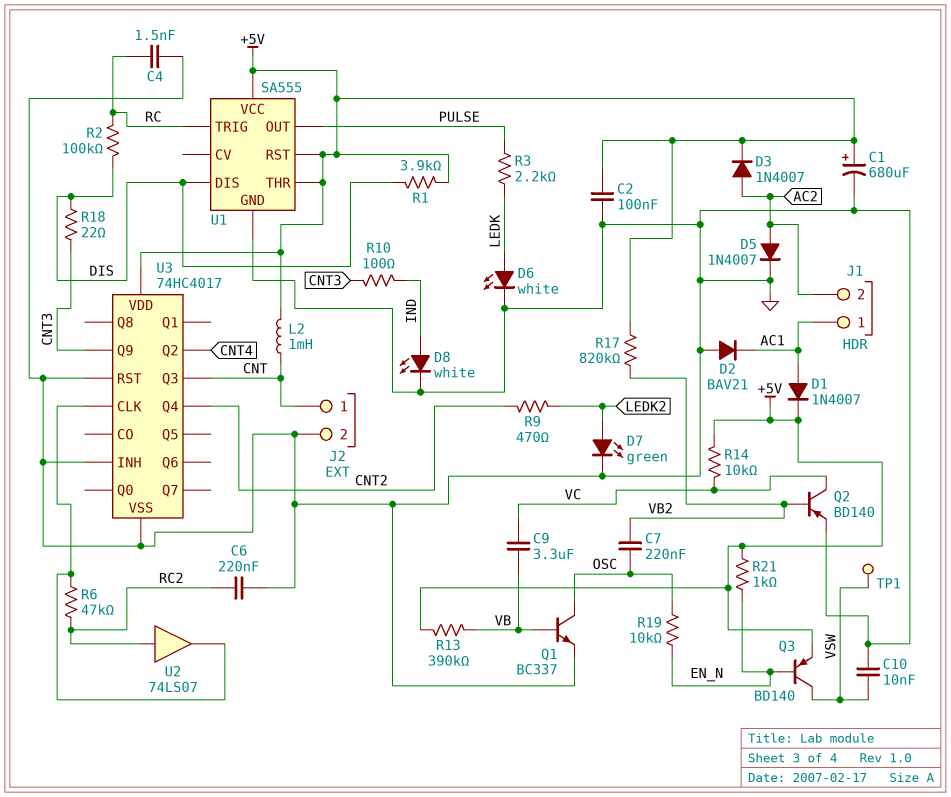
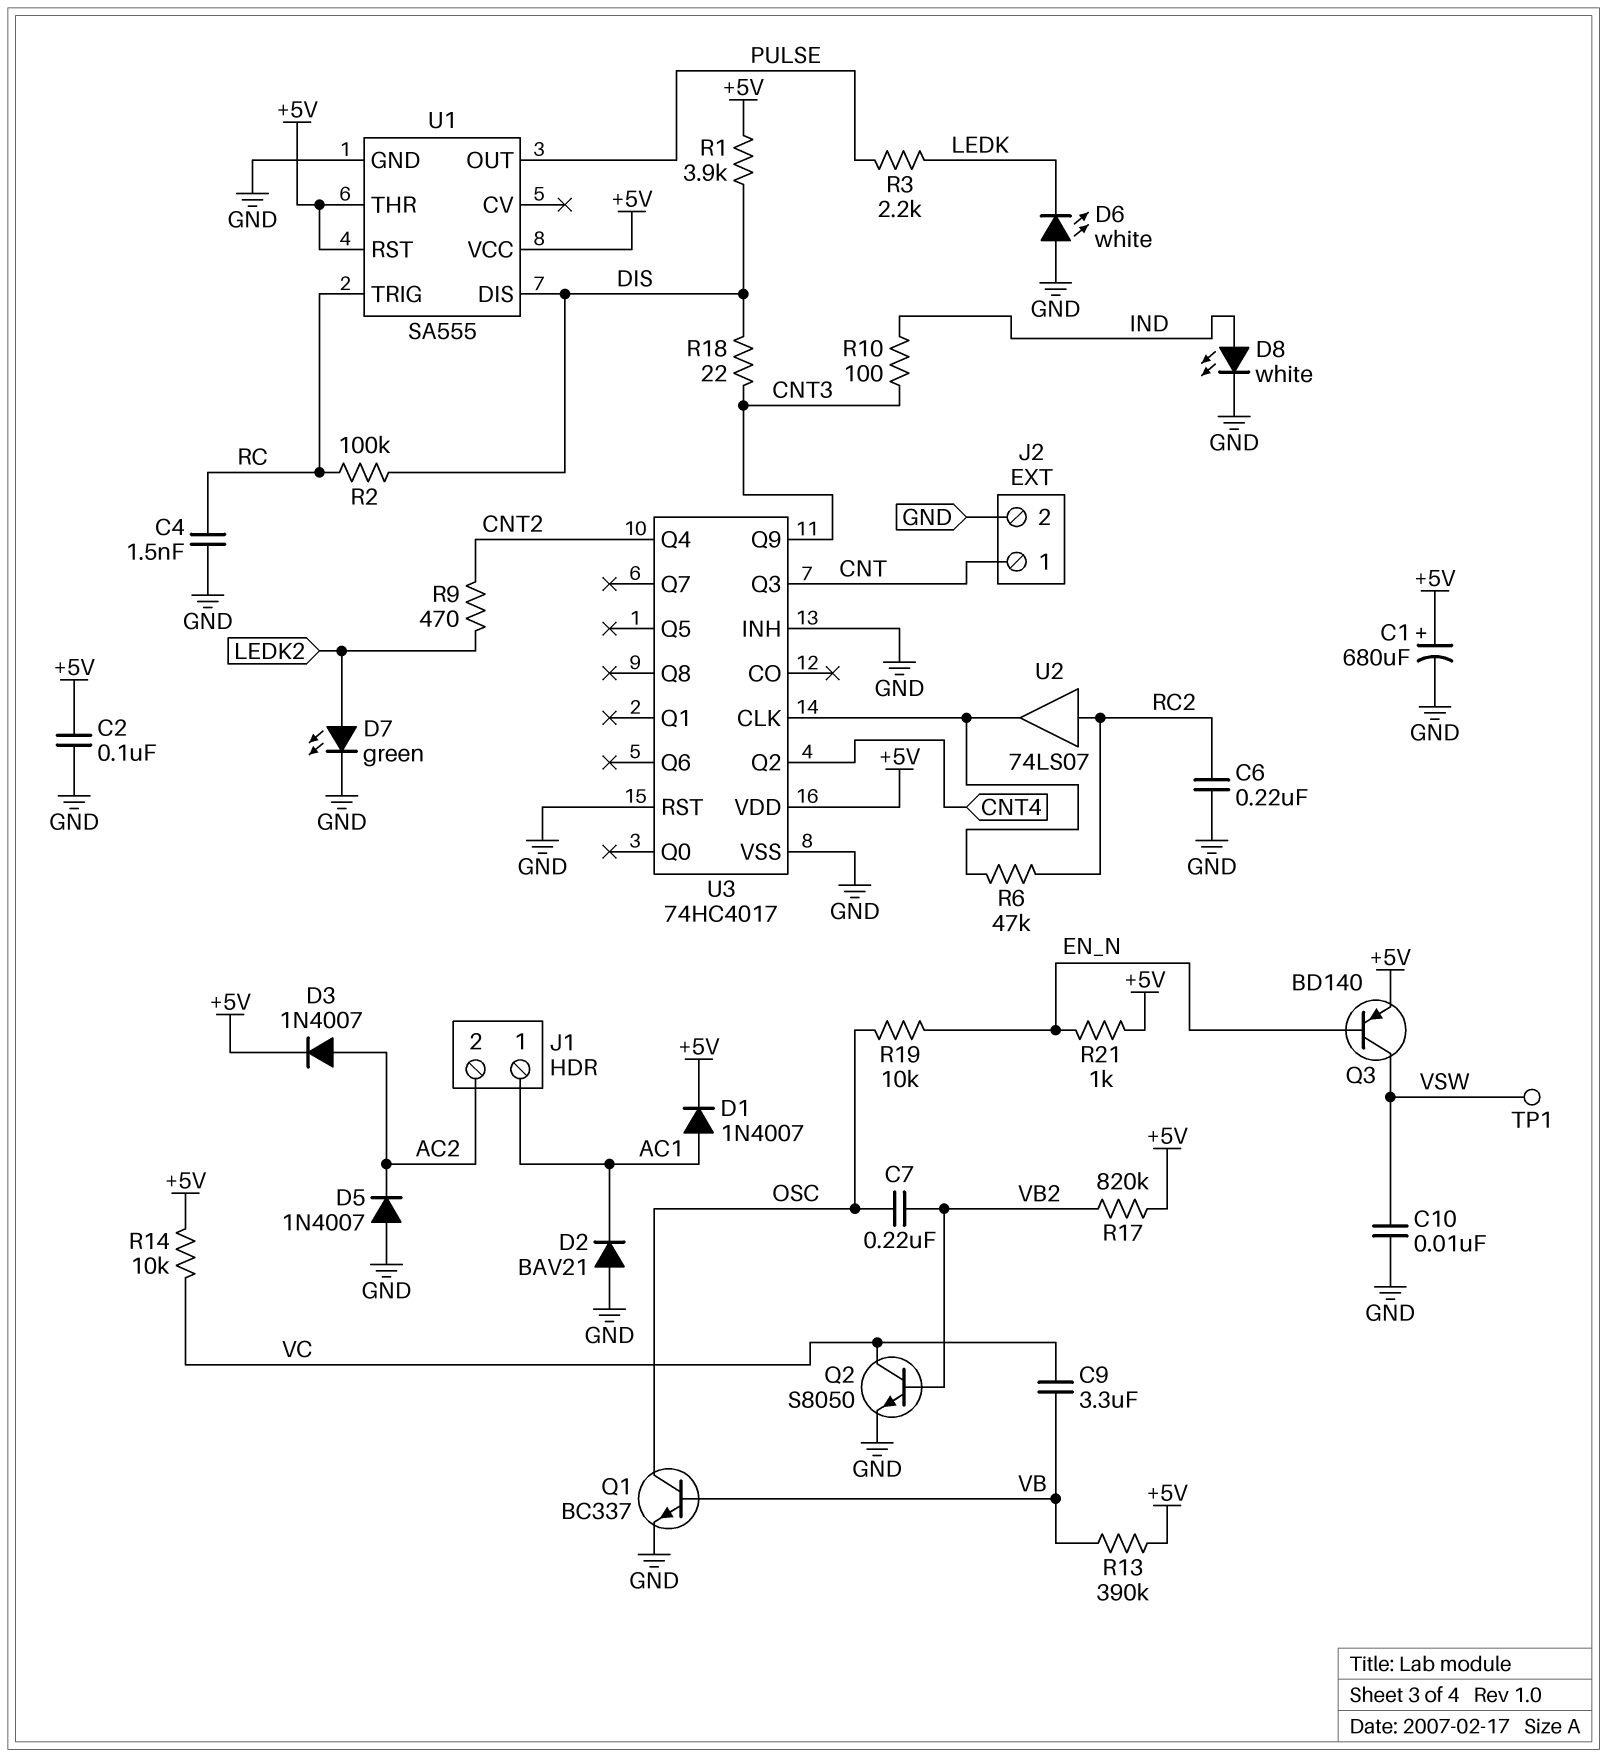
D5: diode 1N4007 (A AC2, K GND) -> diode 1N4007 (A GND, K AC2)
D6: LED white (A LEDK, K GND) -> LED white (A GND, K LEDK)
L2: 1mH (+5V, CNT) -> none
Q2: PNP BD140 (B VB2, C VC, E GND) -> NPN S8050 (B VB2, C VC, E GND)

